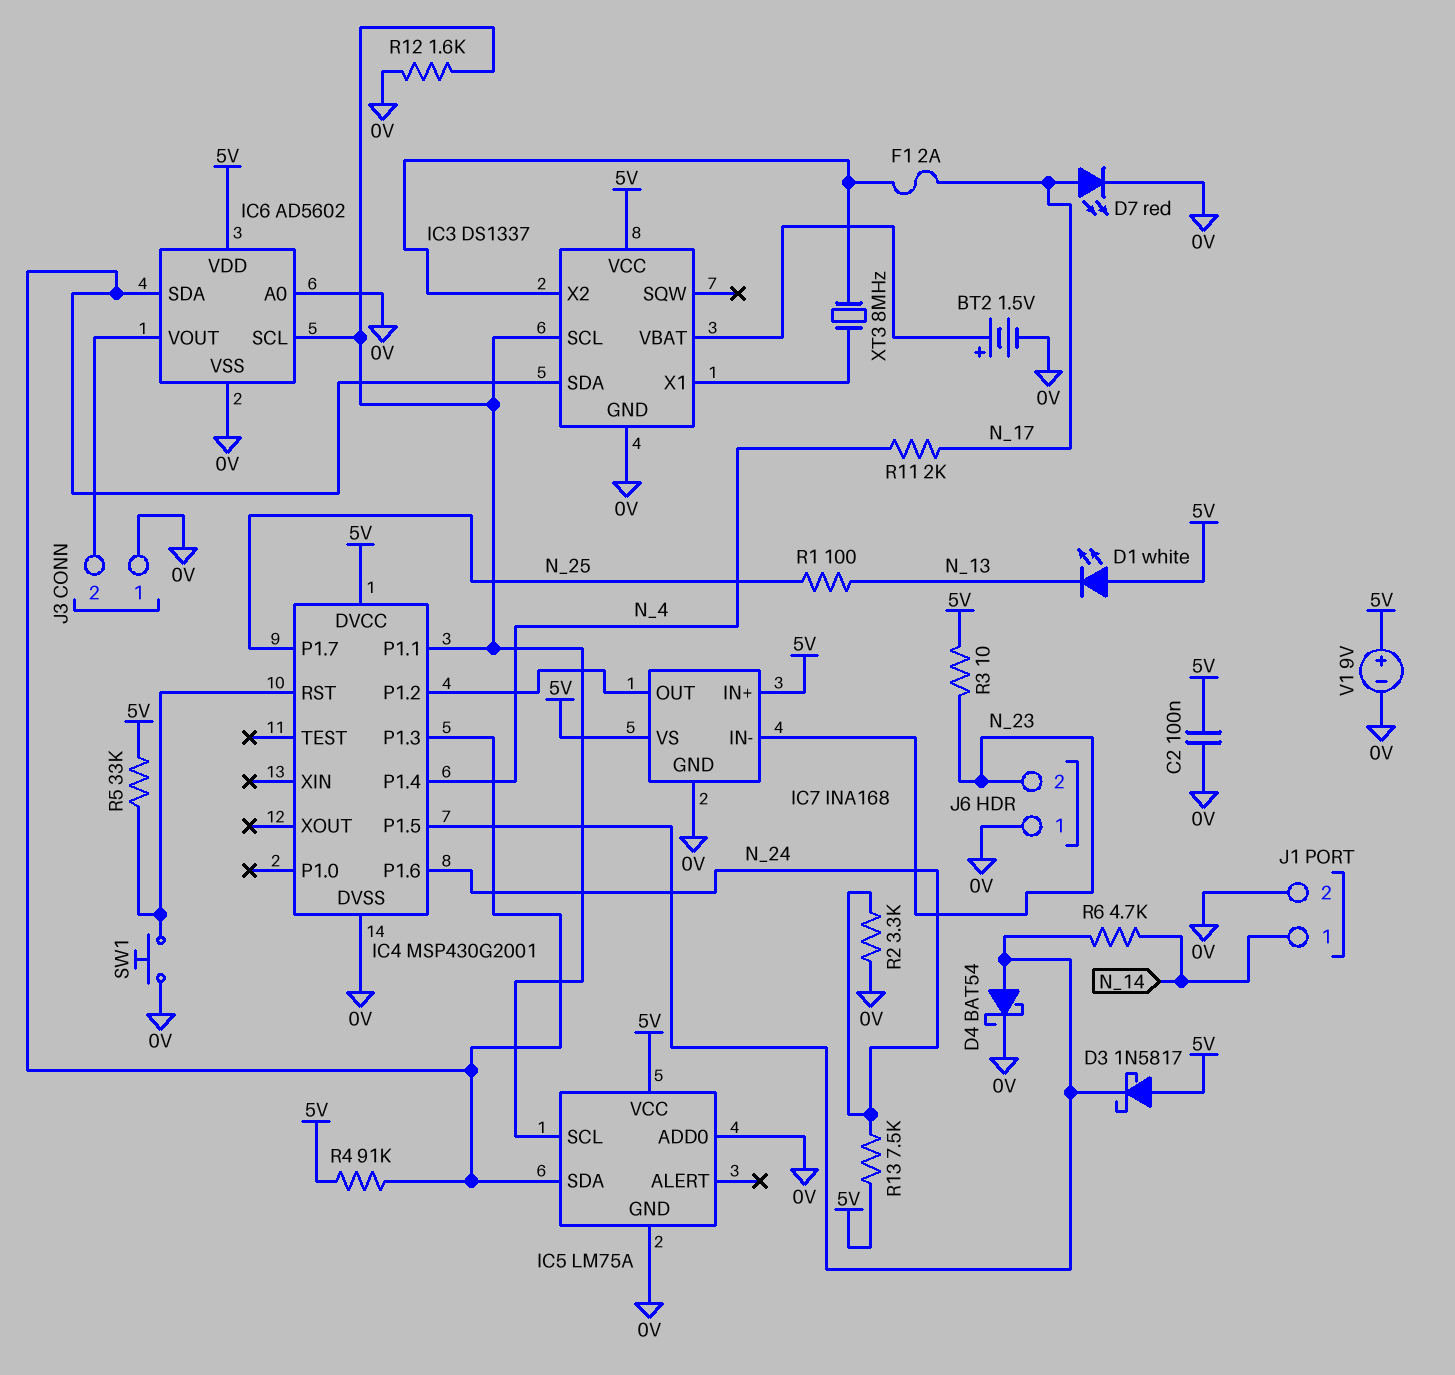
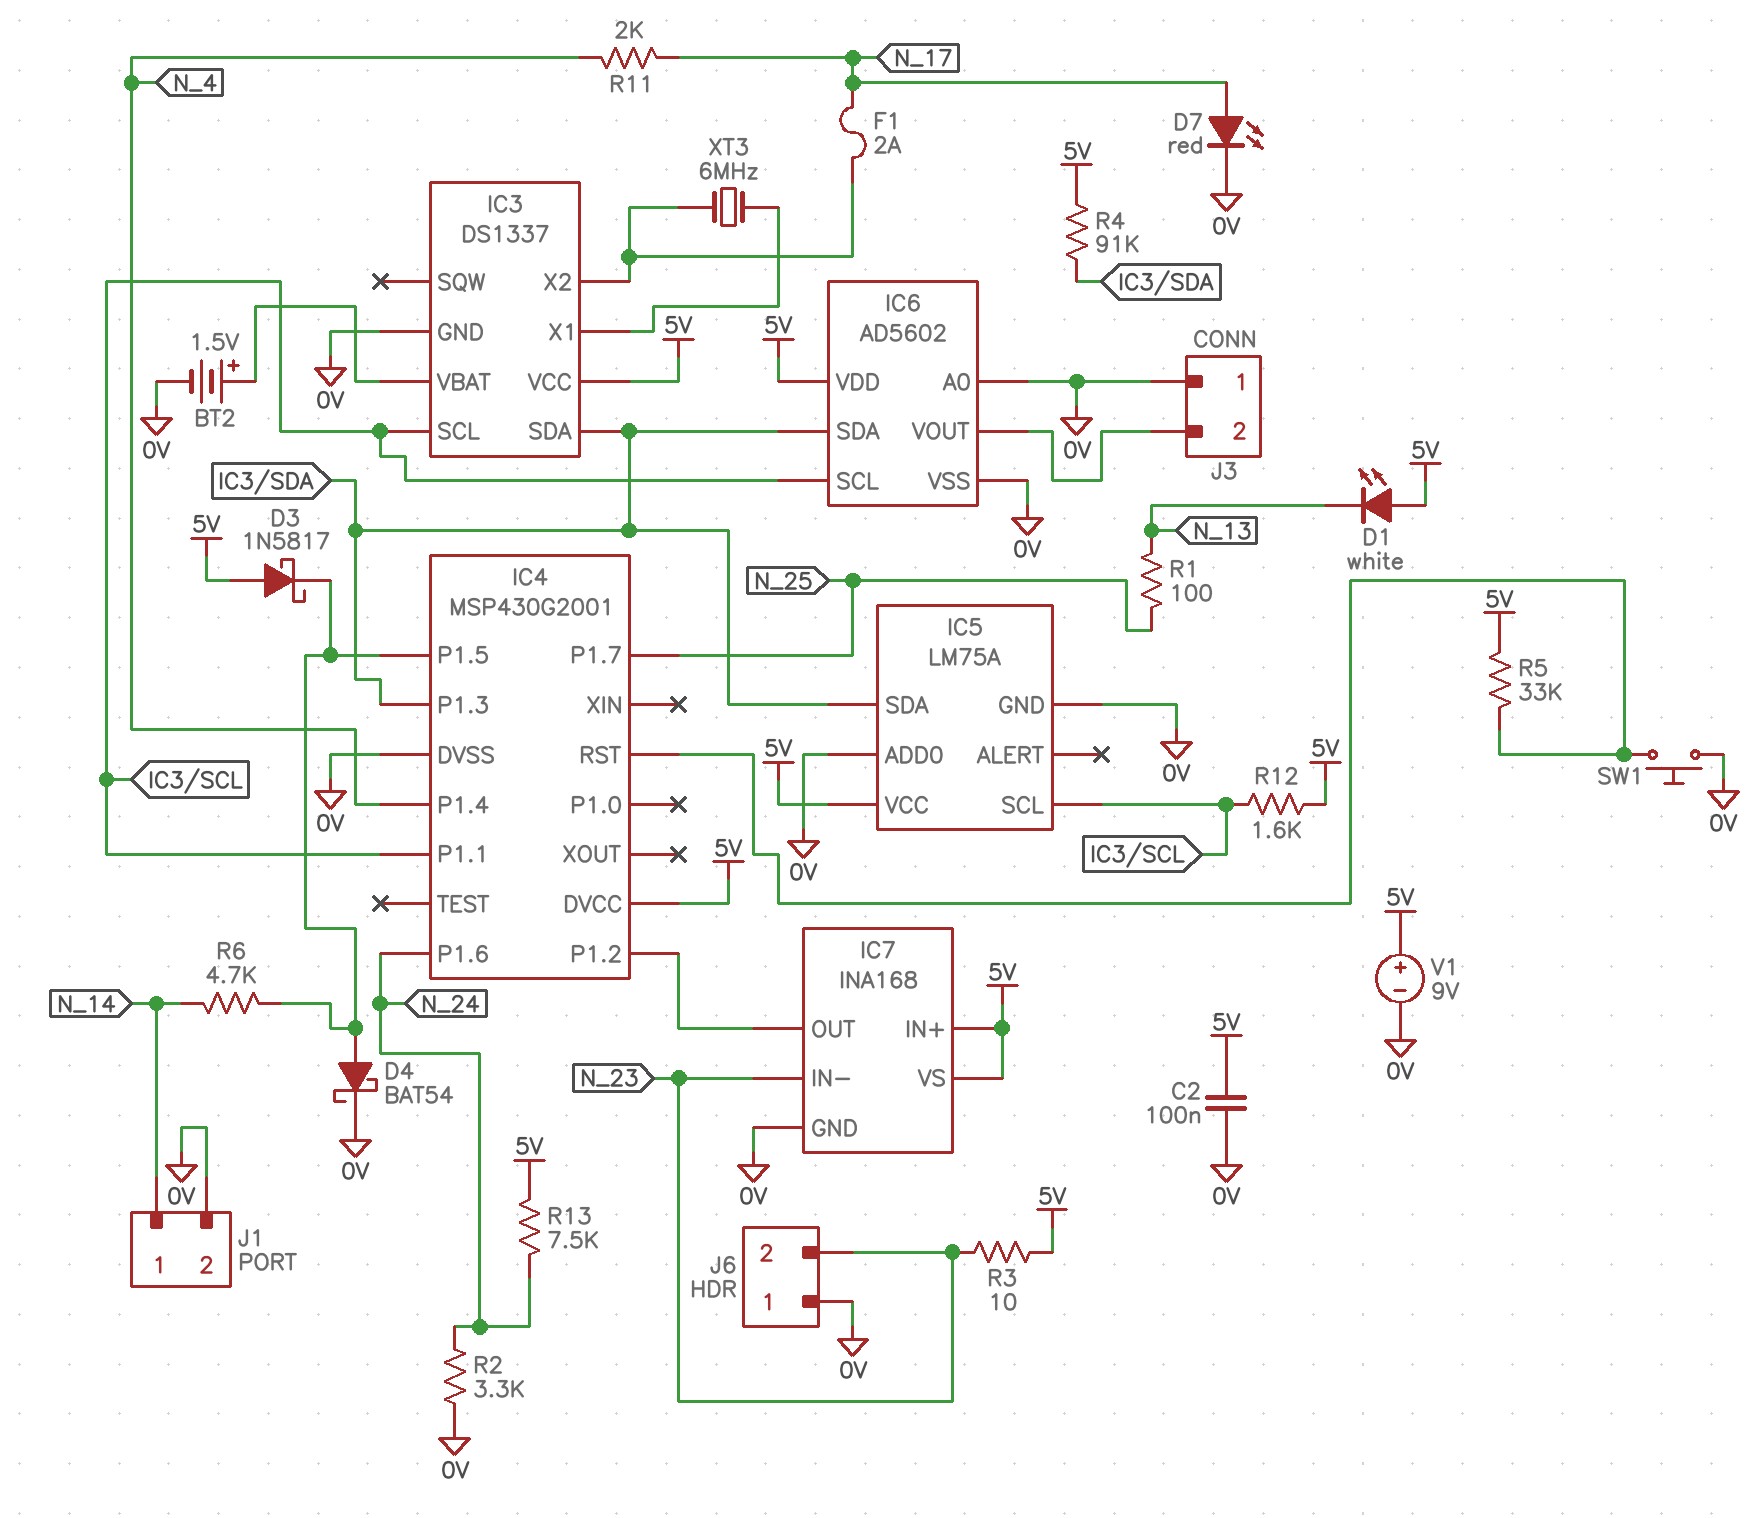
R12: 1.6k (0V, IC3/SCL) -> 1.6k (5V, IC3/SCL)
XT3: 8MHz (IC3/X1, IC3/X2) -> 6MHz (IC3/X1, IC3/X2)

